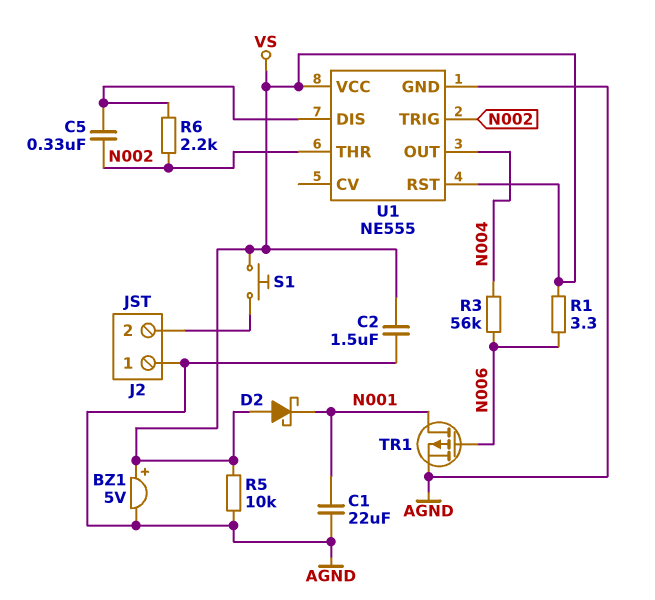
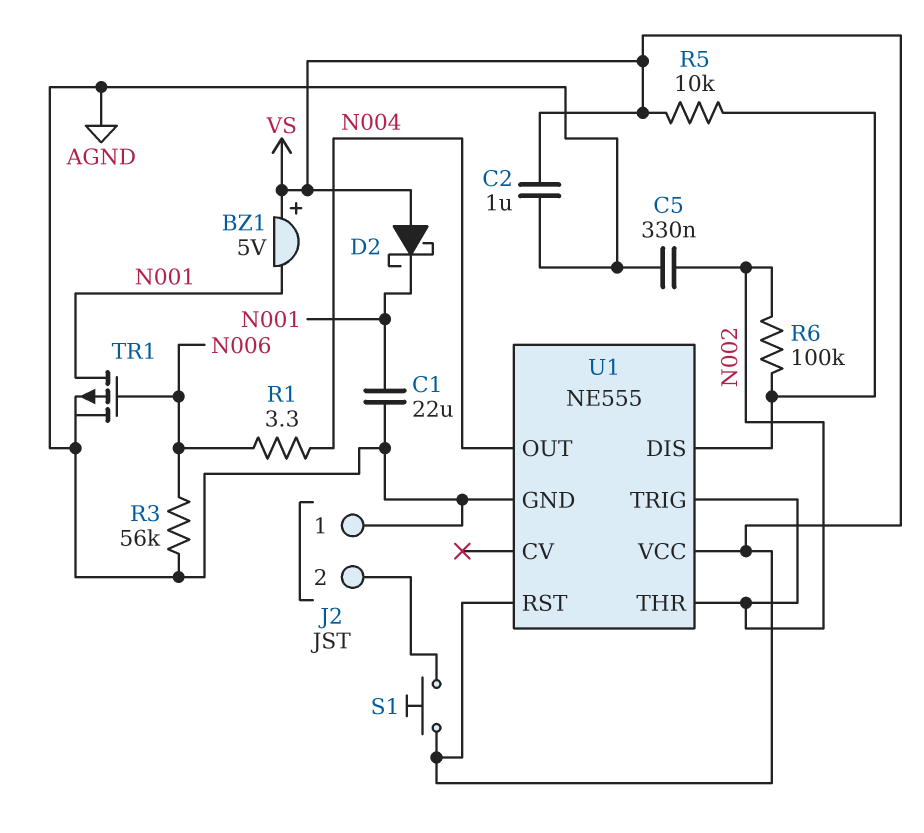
BZ1: buzzer 5V (plus VS, minus AGND) -> buzzer 5V (plus VS, minus N001)
C2: 1.5uF (AGND, VS) -> 1uF (AGND, VS)
C5: 330nF (N002, U1/DIS) -> 330nF (AGND, N002)
R1: 3.3 (N006, VS) -> 3.3 (N004, N006)
R3: 56k (N004, N006) -> 56k (AGND, N006)
R5: 10k (AGND, VS) -> 10k (U1/DIS, VS)
R6: 2.2k (N002, U1/DIS) -> 100k (N002, U1/DIS)

